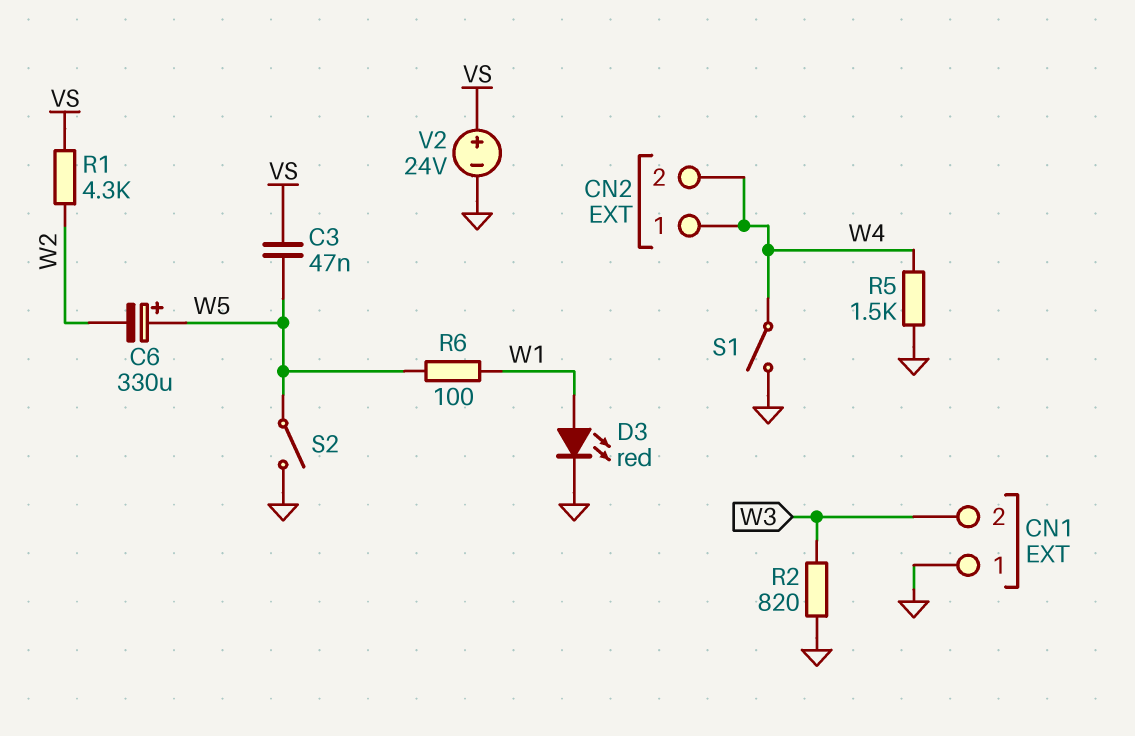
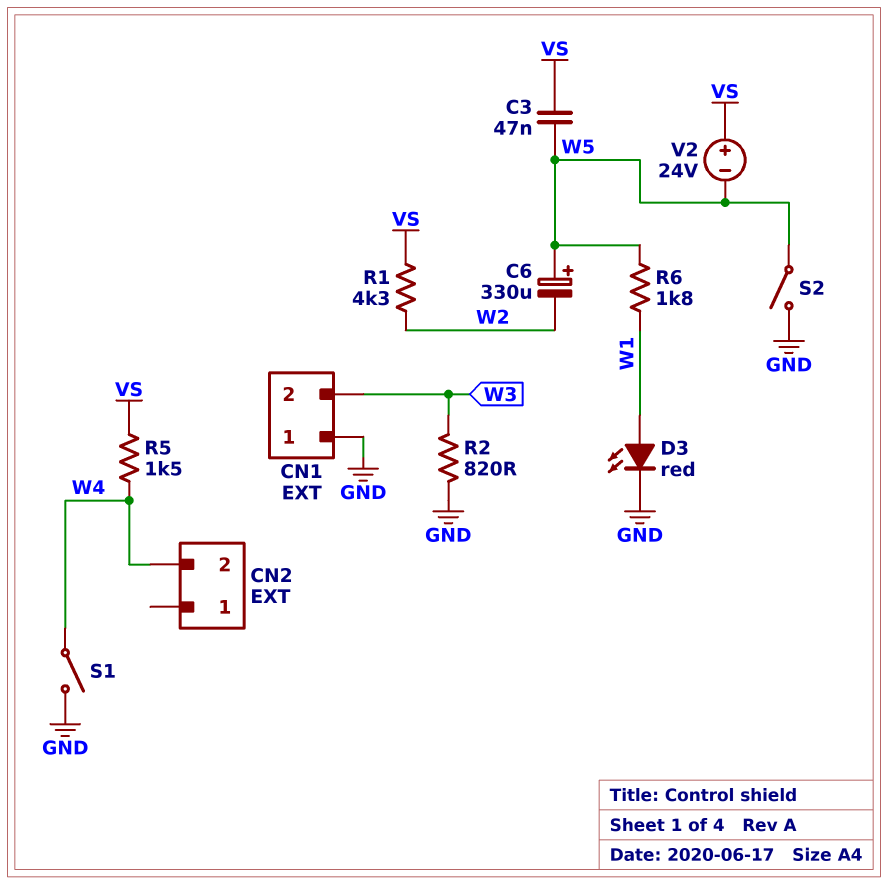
CN2 pin 1: W4 -> none
R5: 1.5k (GND, W4) -> 1.5k (VS, W4)
R6: 100 (W1, W5) -> 1.8k (W1, W5)
V2: 24V (plus VS, minus GND) -> 24V (plus VS, minus W5)

